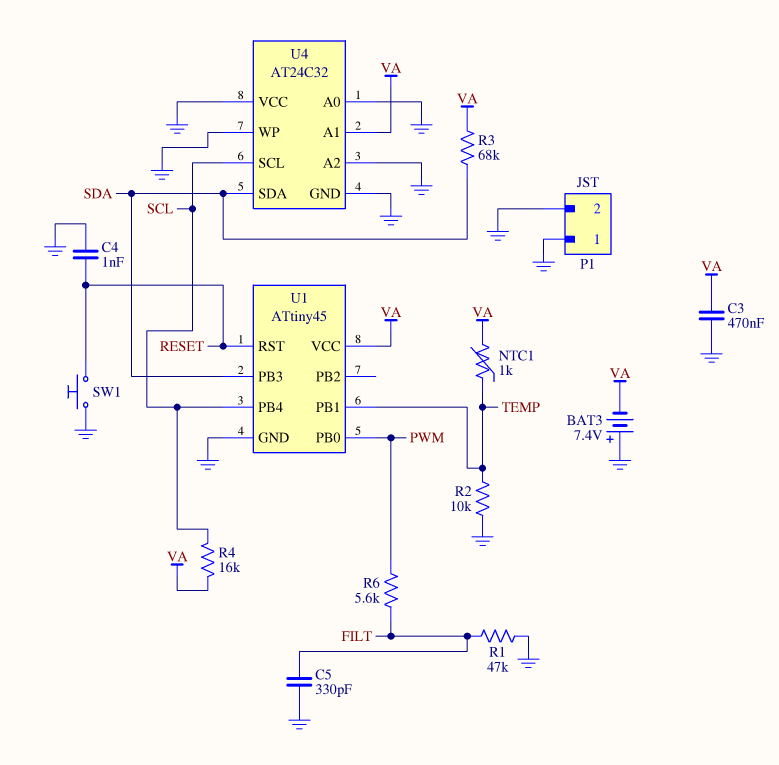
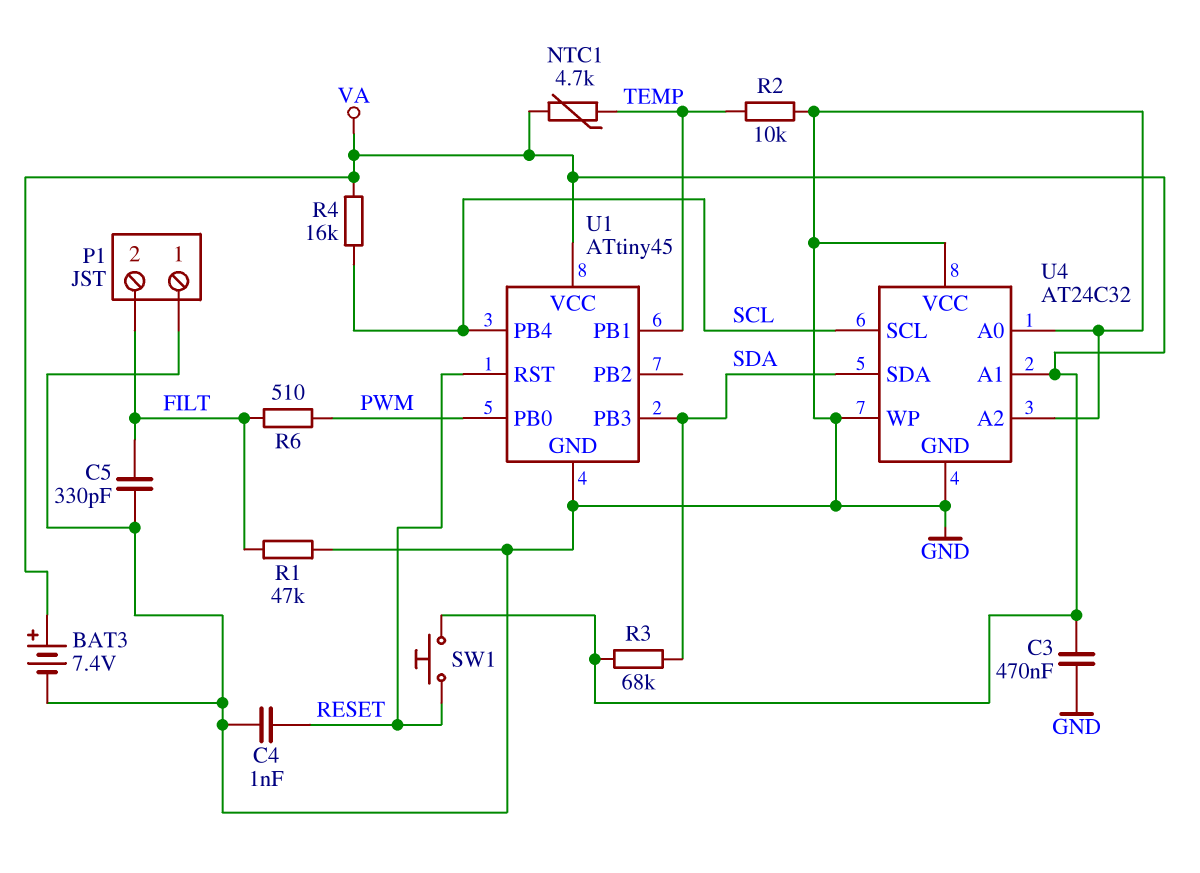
BAT3: 7.4V (plus GND, minus VA) -> 7.4V (plus VA, minus GND)
NTC1: 1k (TEMP, VA) -> 4.7k (TEMP, VA)
P1 pin 2: GND -> FILT
R6: 5.6k (FILT, PWM) -> 510 (FILT, PWM)
SW1: button (GND, RESET) -> button (RESET, VA)

